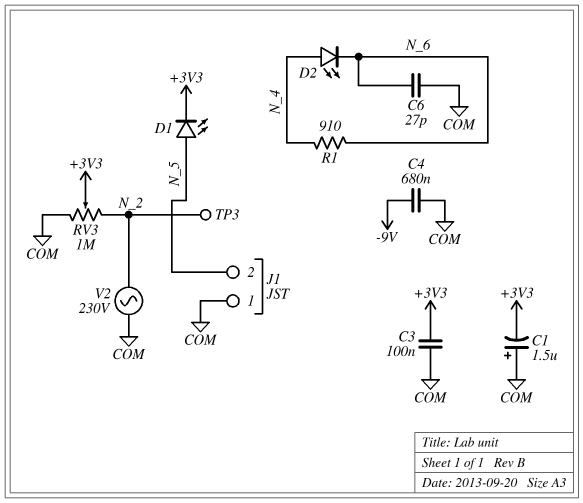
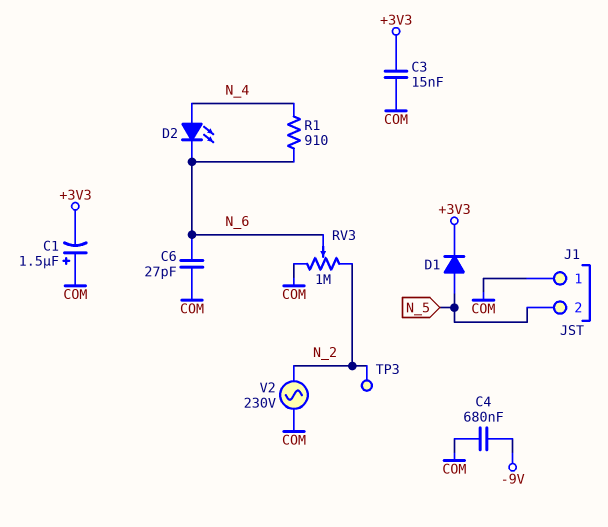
C3: 100nF (+3V3, COM) -> 15nF (+3V3, COM)
D1: LED (A N_5, K +3V3) -> diode (A N_5, K +3V3)
RV3: 1M (COM, N_2, wiper +3V3) -> 1M (COM, N_2, wiper N_6)

